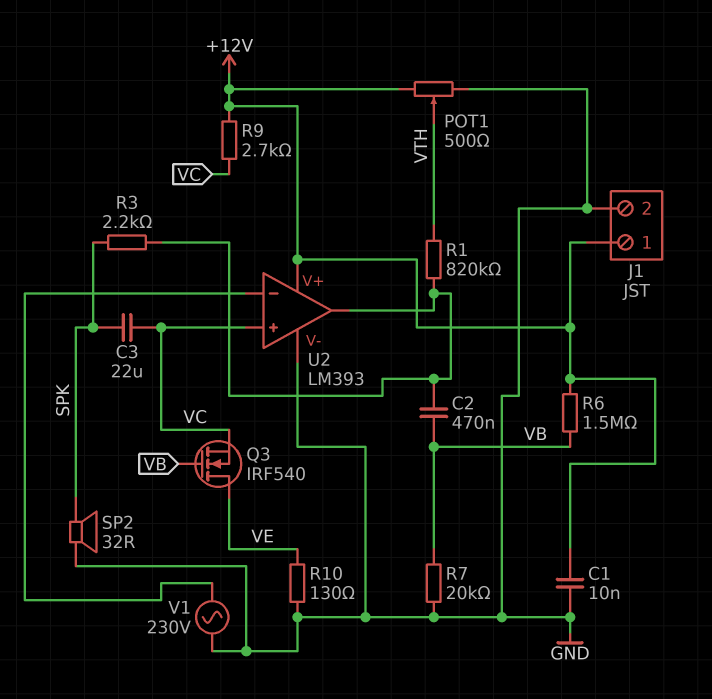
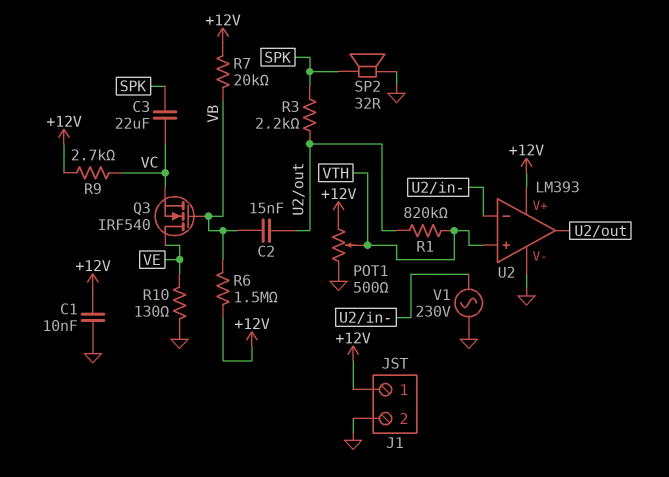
C2: 470nF (U2/out, VB) -> 15nF (U2/out, VB)
R7: 20k (GND, VB) -> 20k (+12V, VB)
U2 pin in+: VC -> VTH

